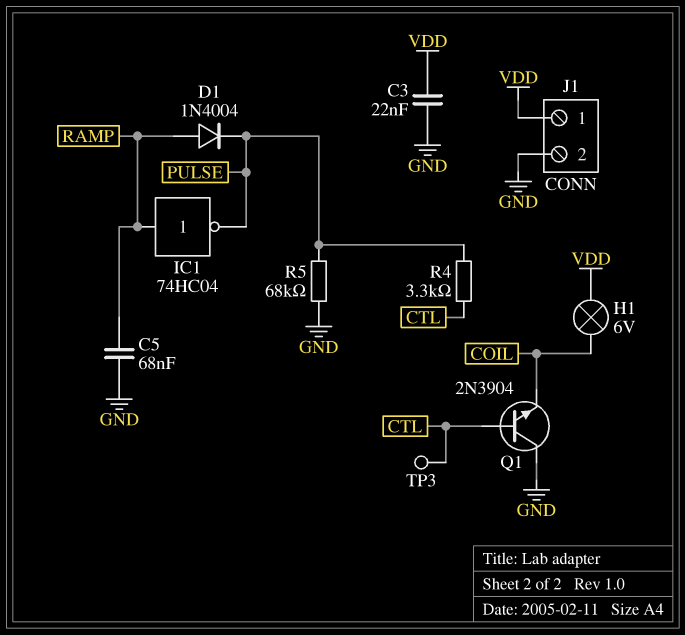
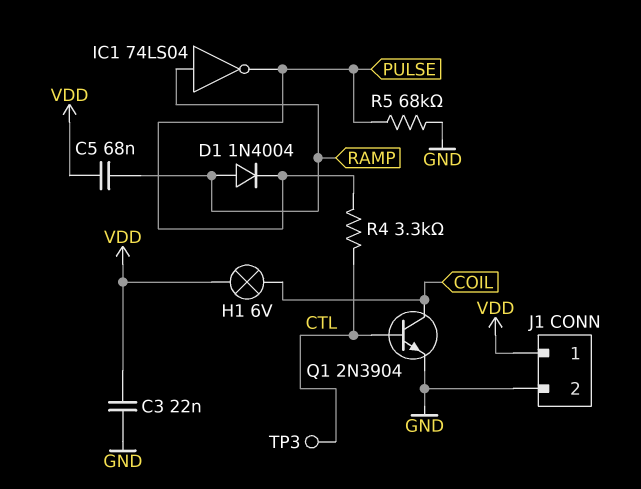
C5: 68nF (GND, RAMP) -> 68nF (RAMP, VDD)
IC1: NOT 74HC04 (in RAMP, out PULSE) -> NOT 74LS04 (in RAMP, out PULSE)
Q1: NPN 2N3904 (B CTL, C GND, E COIL) -> NPN 2N3904 (B CTL, C COIL, E GND)

